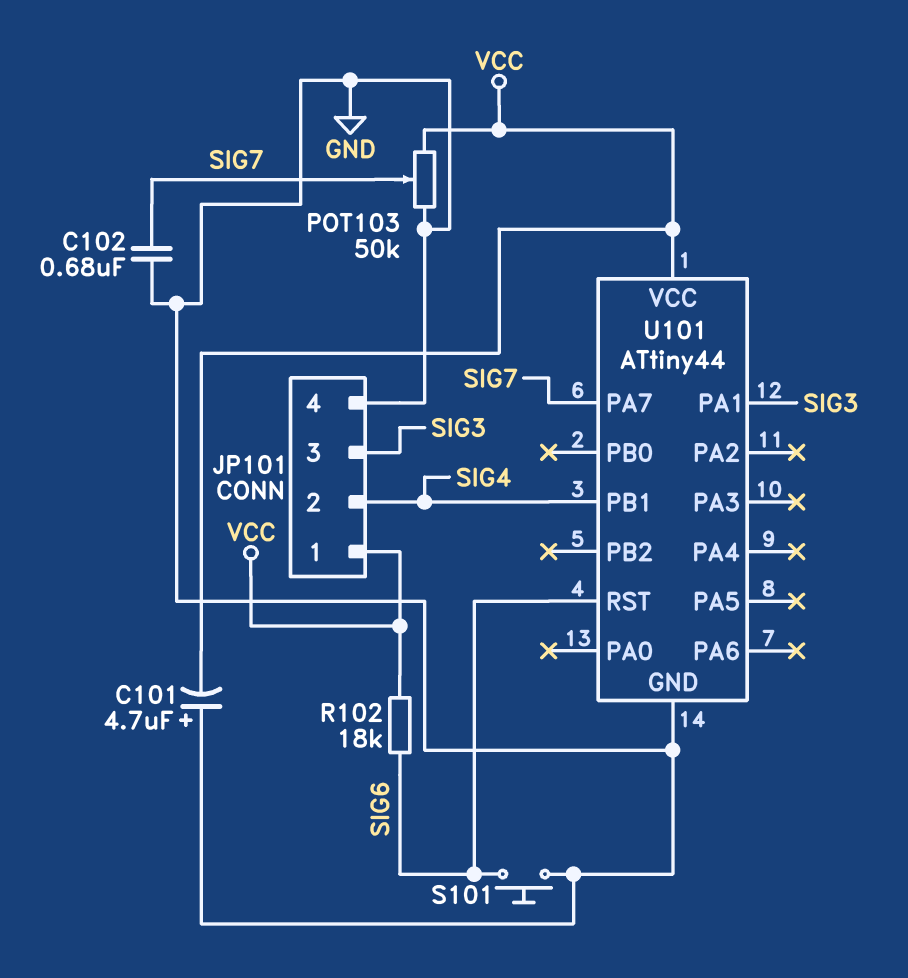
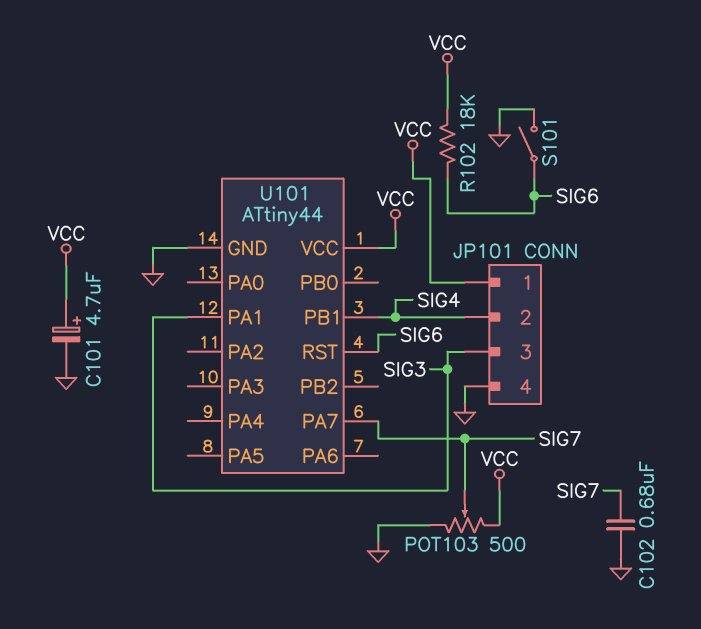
C101: 4.7uF (plus GND, minus VCC) -> 4.7uF (plus VCC, minus GND)
POT103: 50k (GND, VCC, wiper SIG7) -> 500 (GND, VCC, wiper SIG7)
S101: button (GND, SIG6) -> switch (GND, SIG6)

